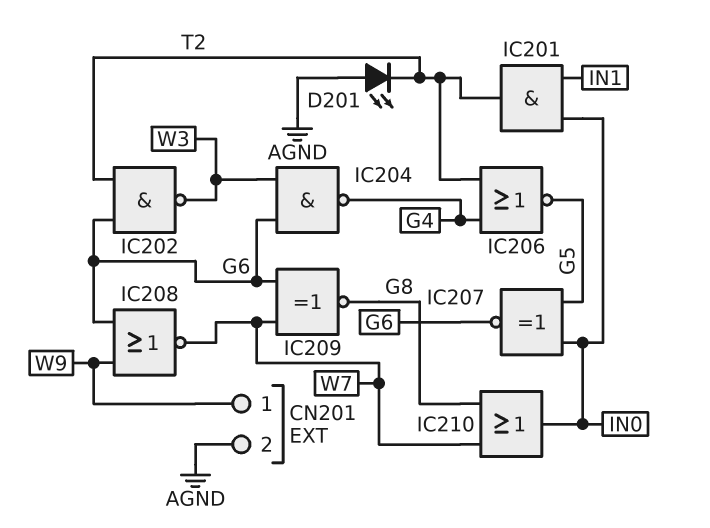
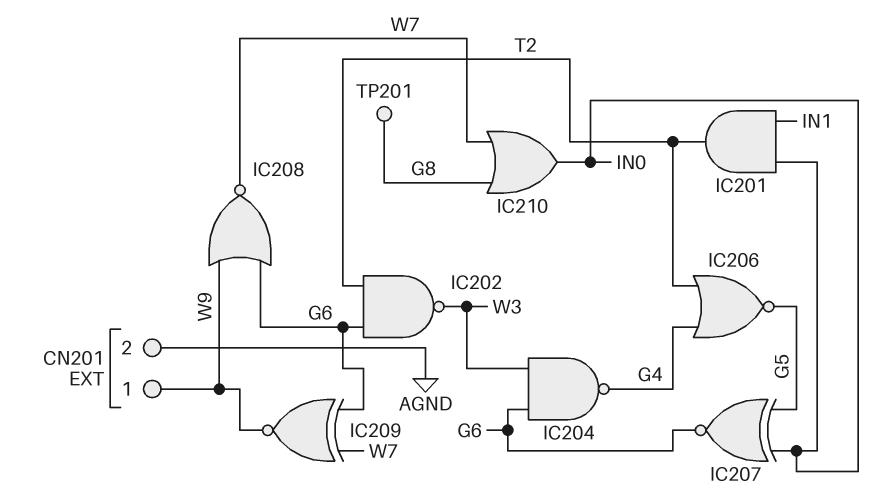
D201: LED (A AGND, K T2) -> none
IC209: XNOR (in G6, in W7, out G8) -> XNOR (in G6, in W7, out W9)
TP201: none -> test point (G8)

